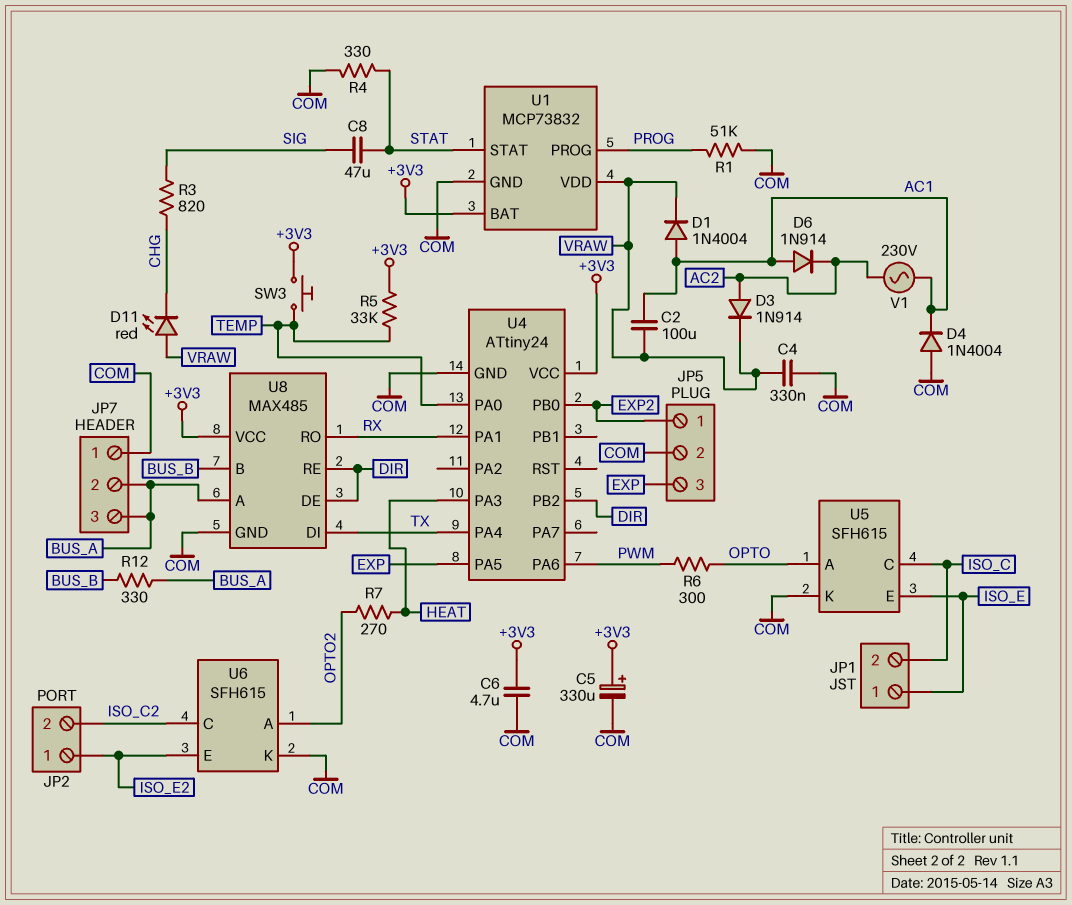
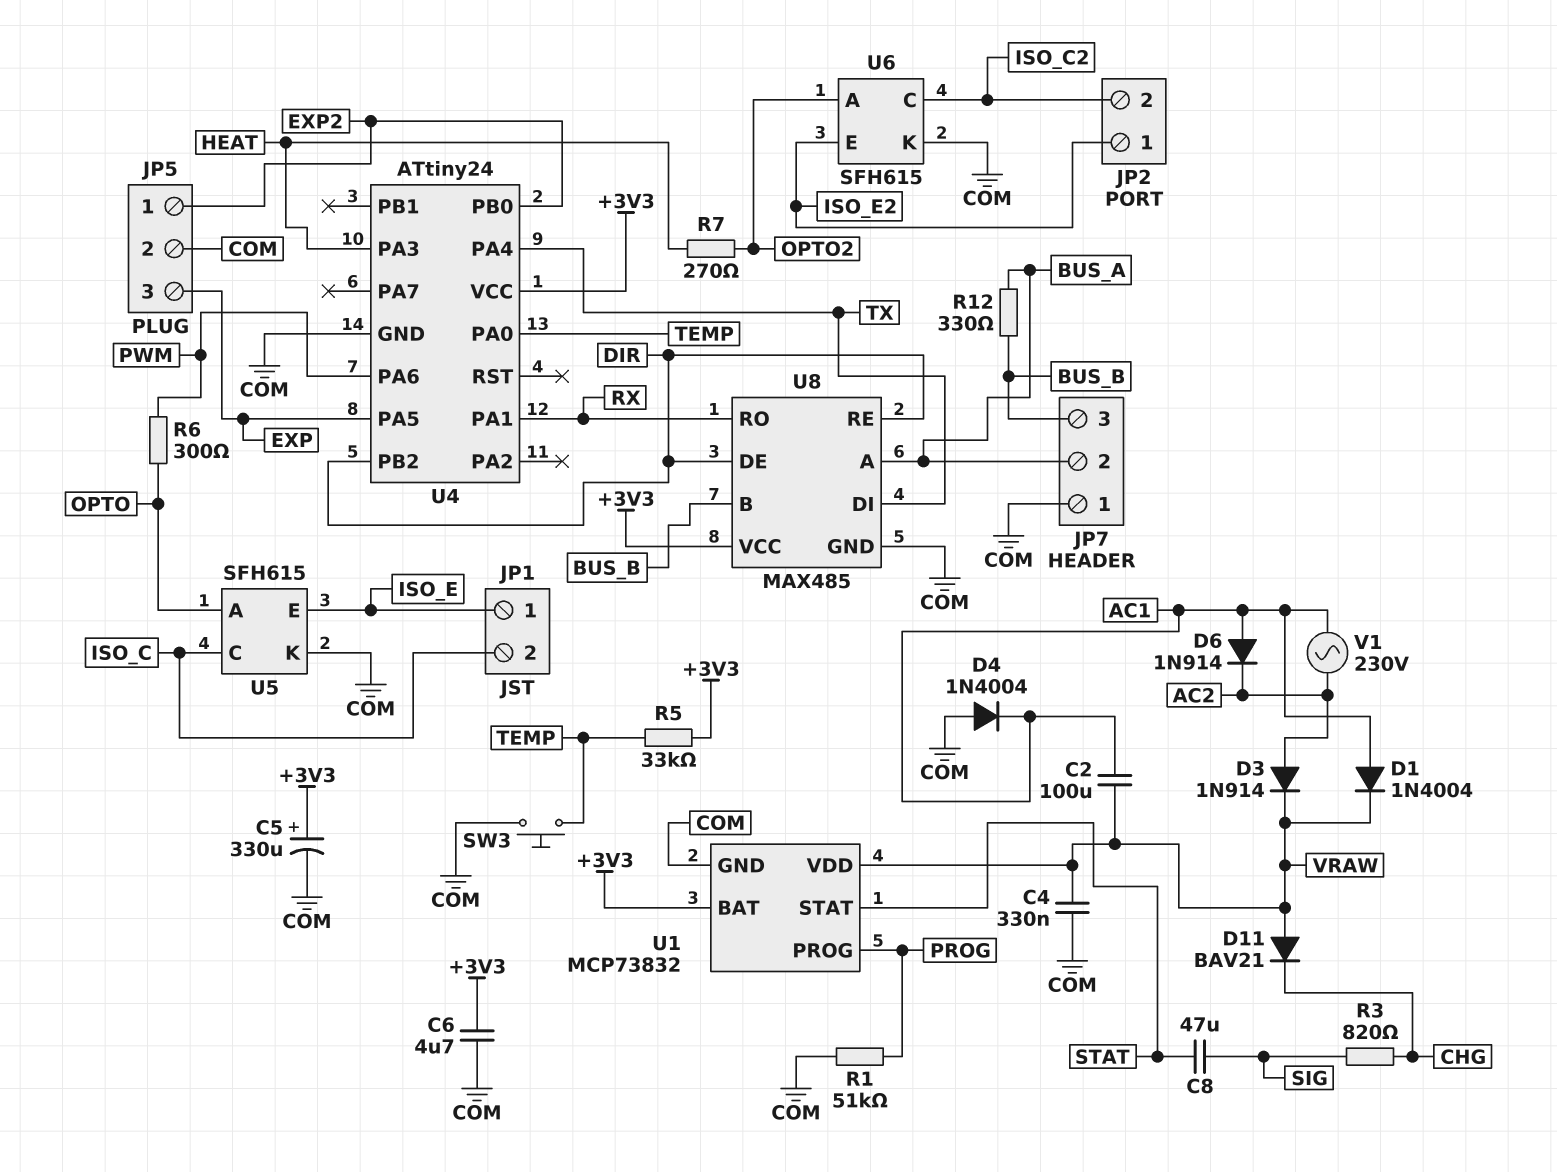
D11: LED red (A VRAW, K CHG) -> diode BAV21 (A VRAW, K CHG)
JP7 pin 3: BUS_A -> BUS_B
R4: 330 (COM, STAT) -> none
SW3: button (+3V3, TEMP) -> button (COM, TEMP)

